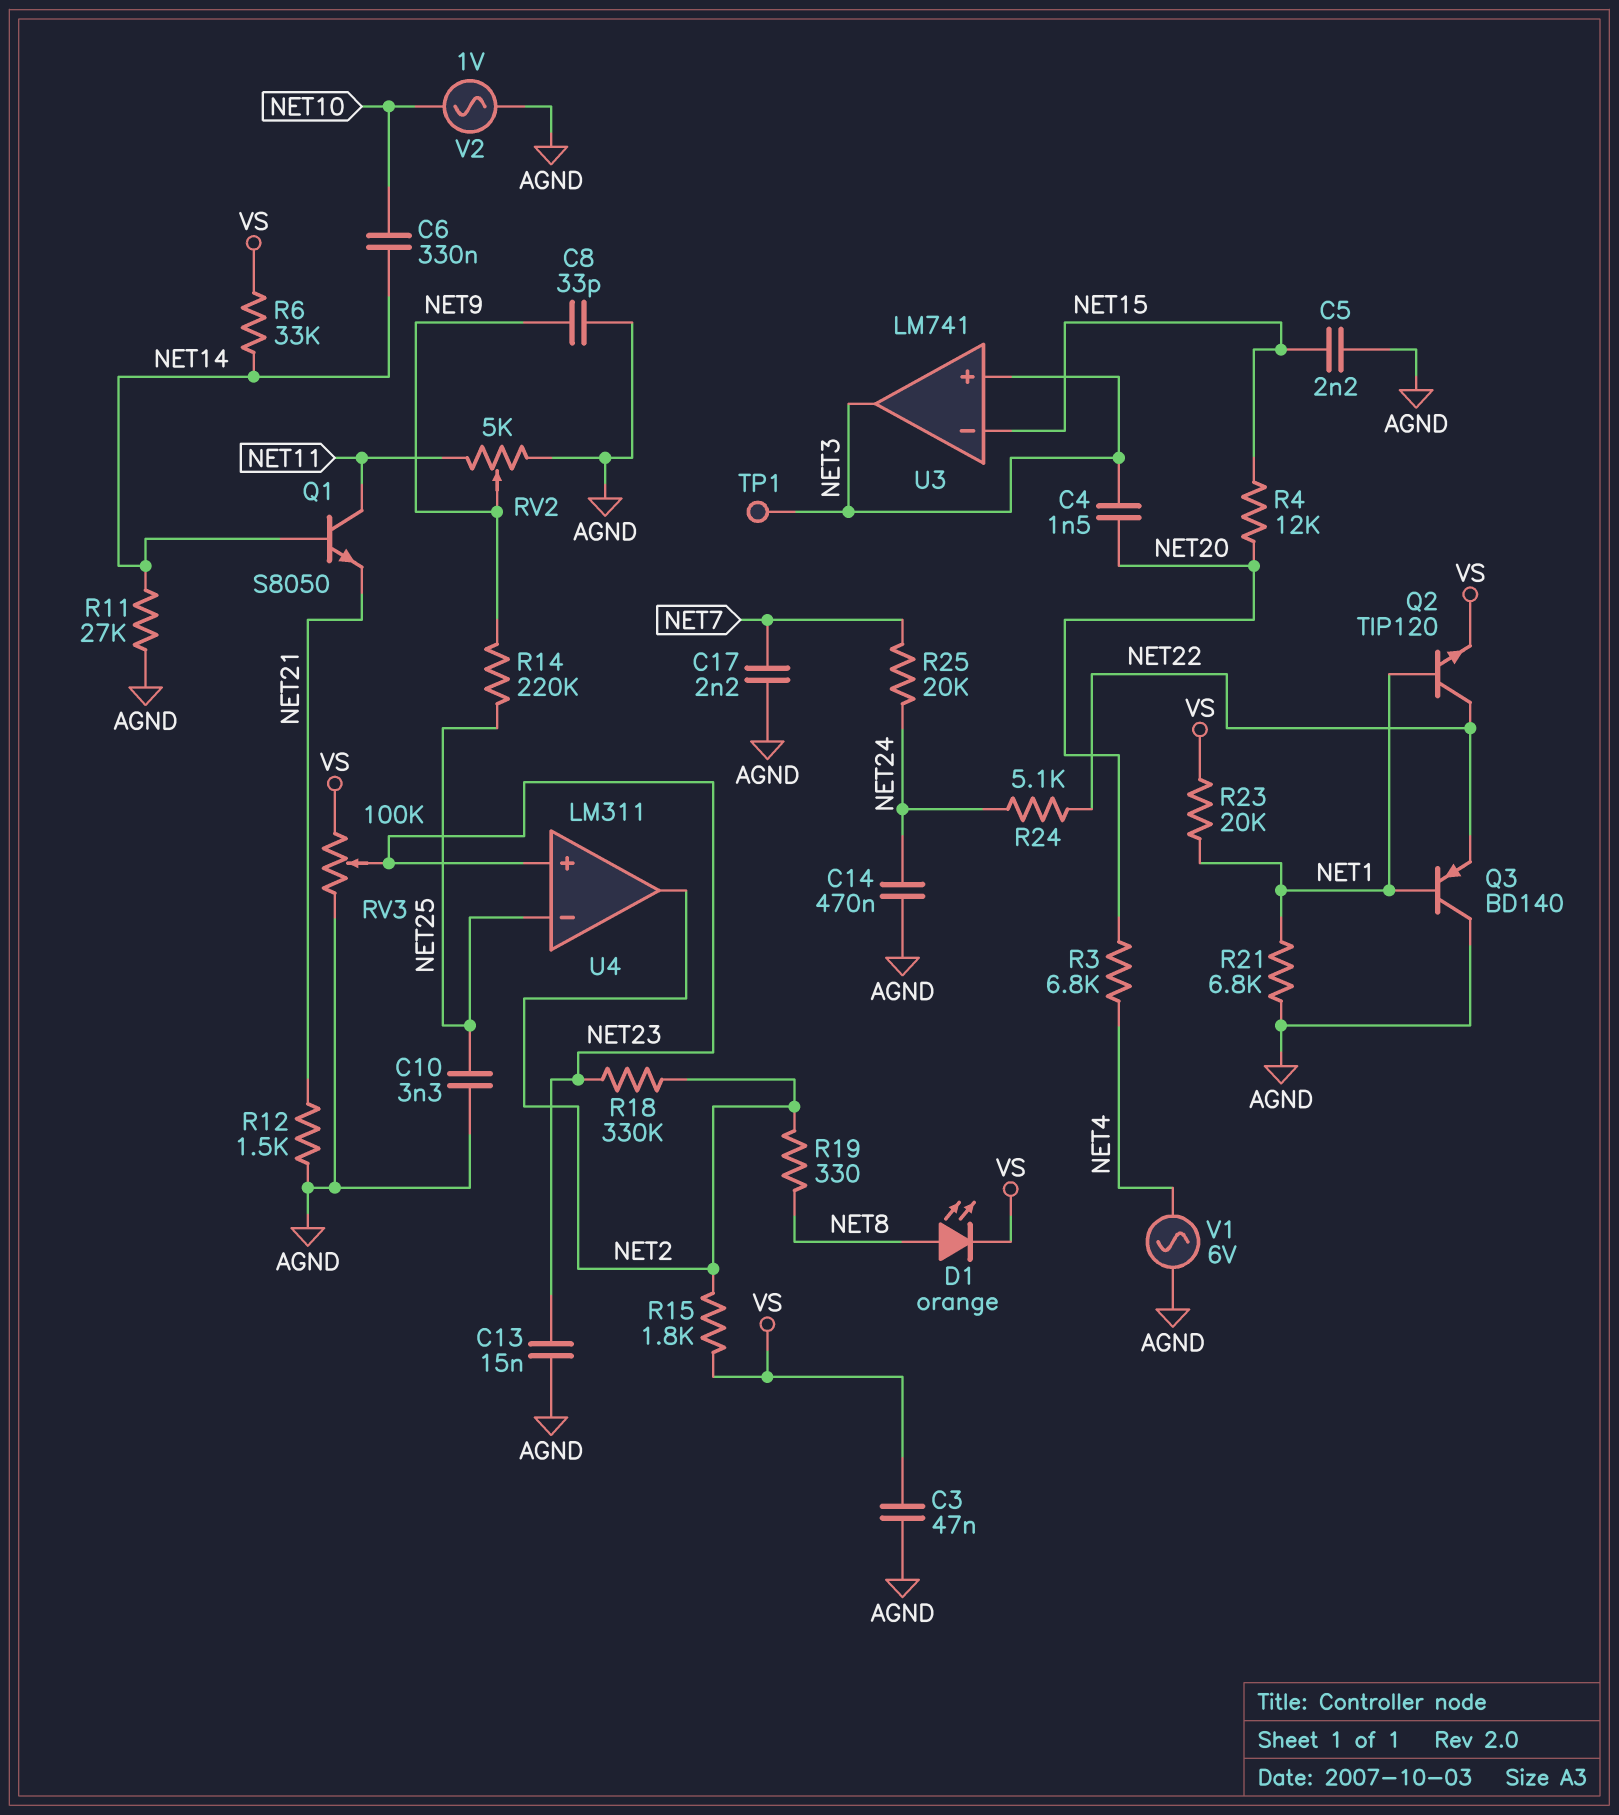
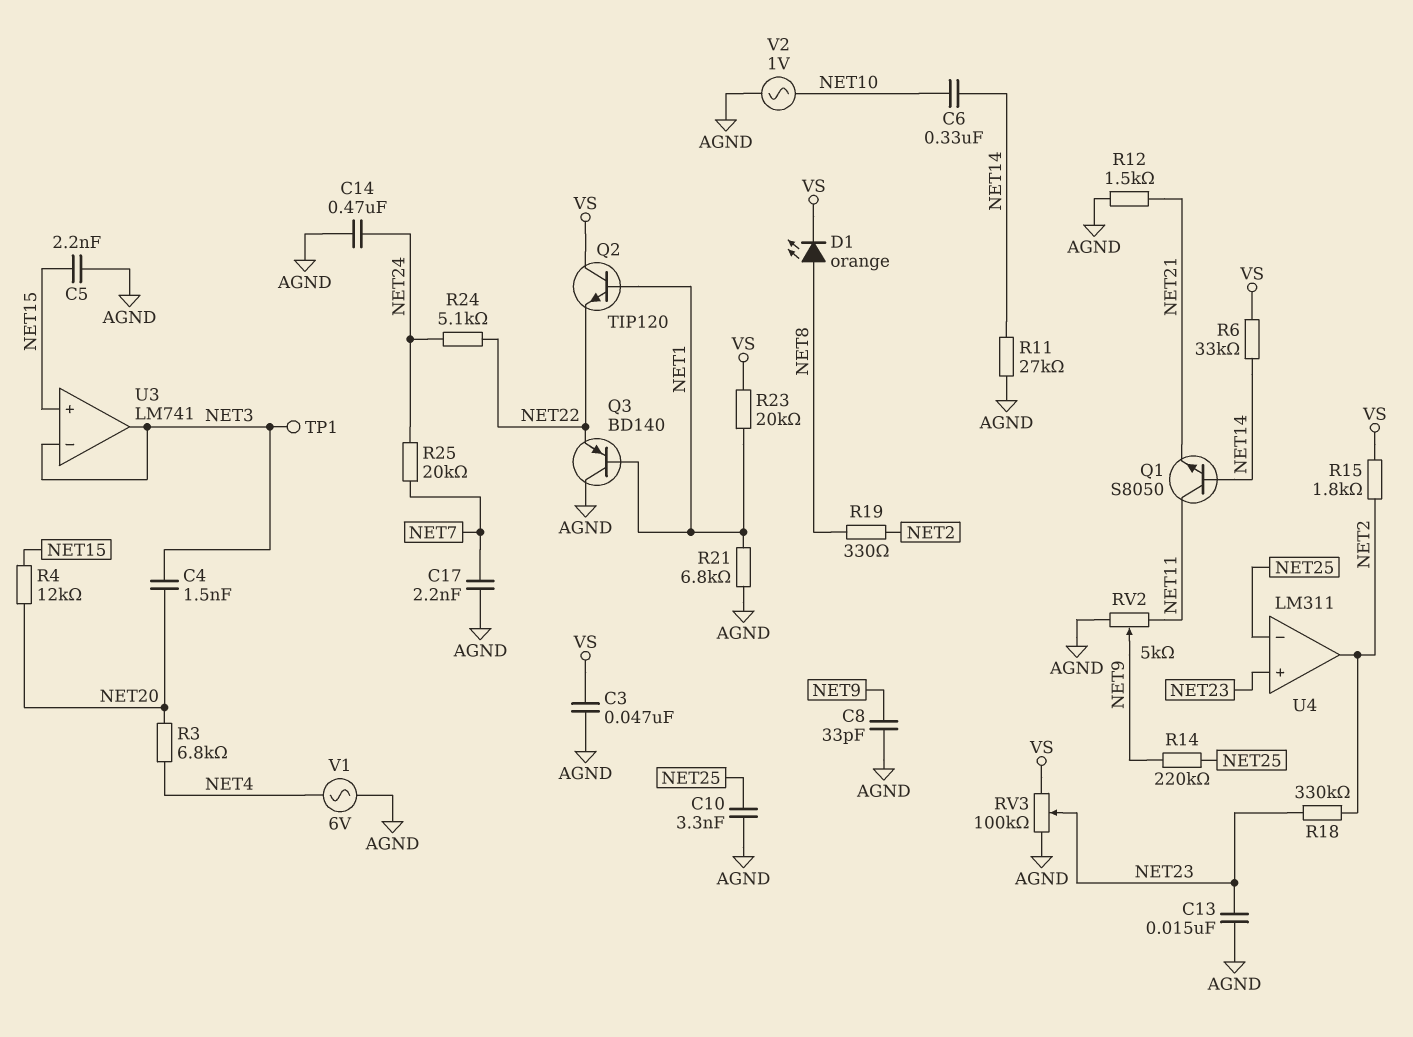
Q2: NPN TIP120 (B NET1, C NET22, E VS) -> NPN TIP120 (B NET1, C VS, E NET22)
U3 pin in+: NET3 -> NET15
U3 pin in-: NET15 -> NET3

